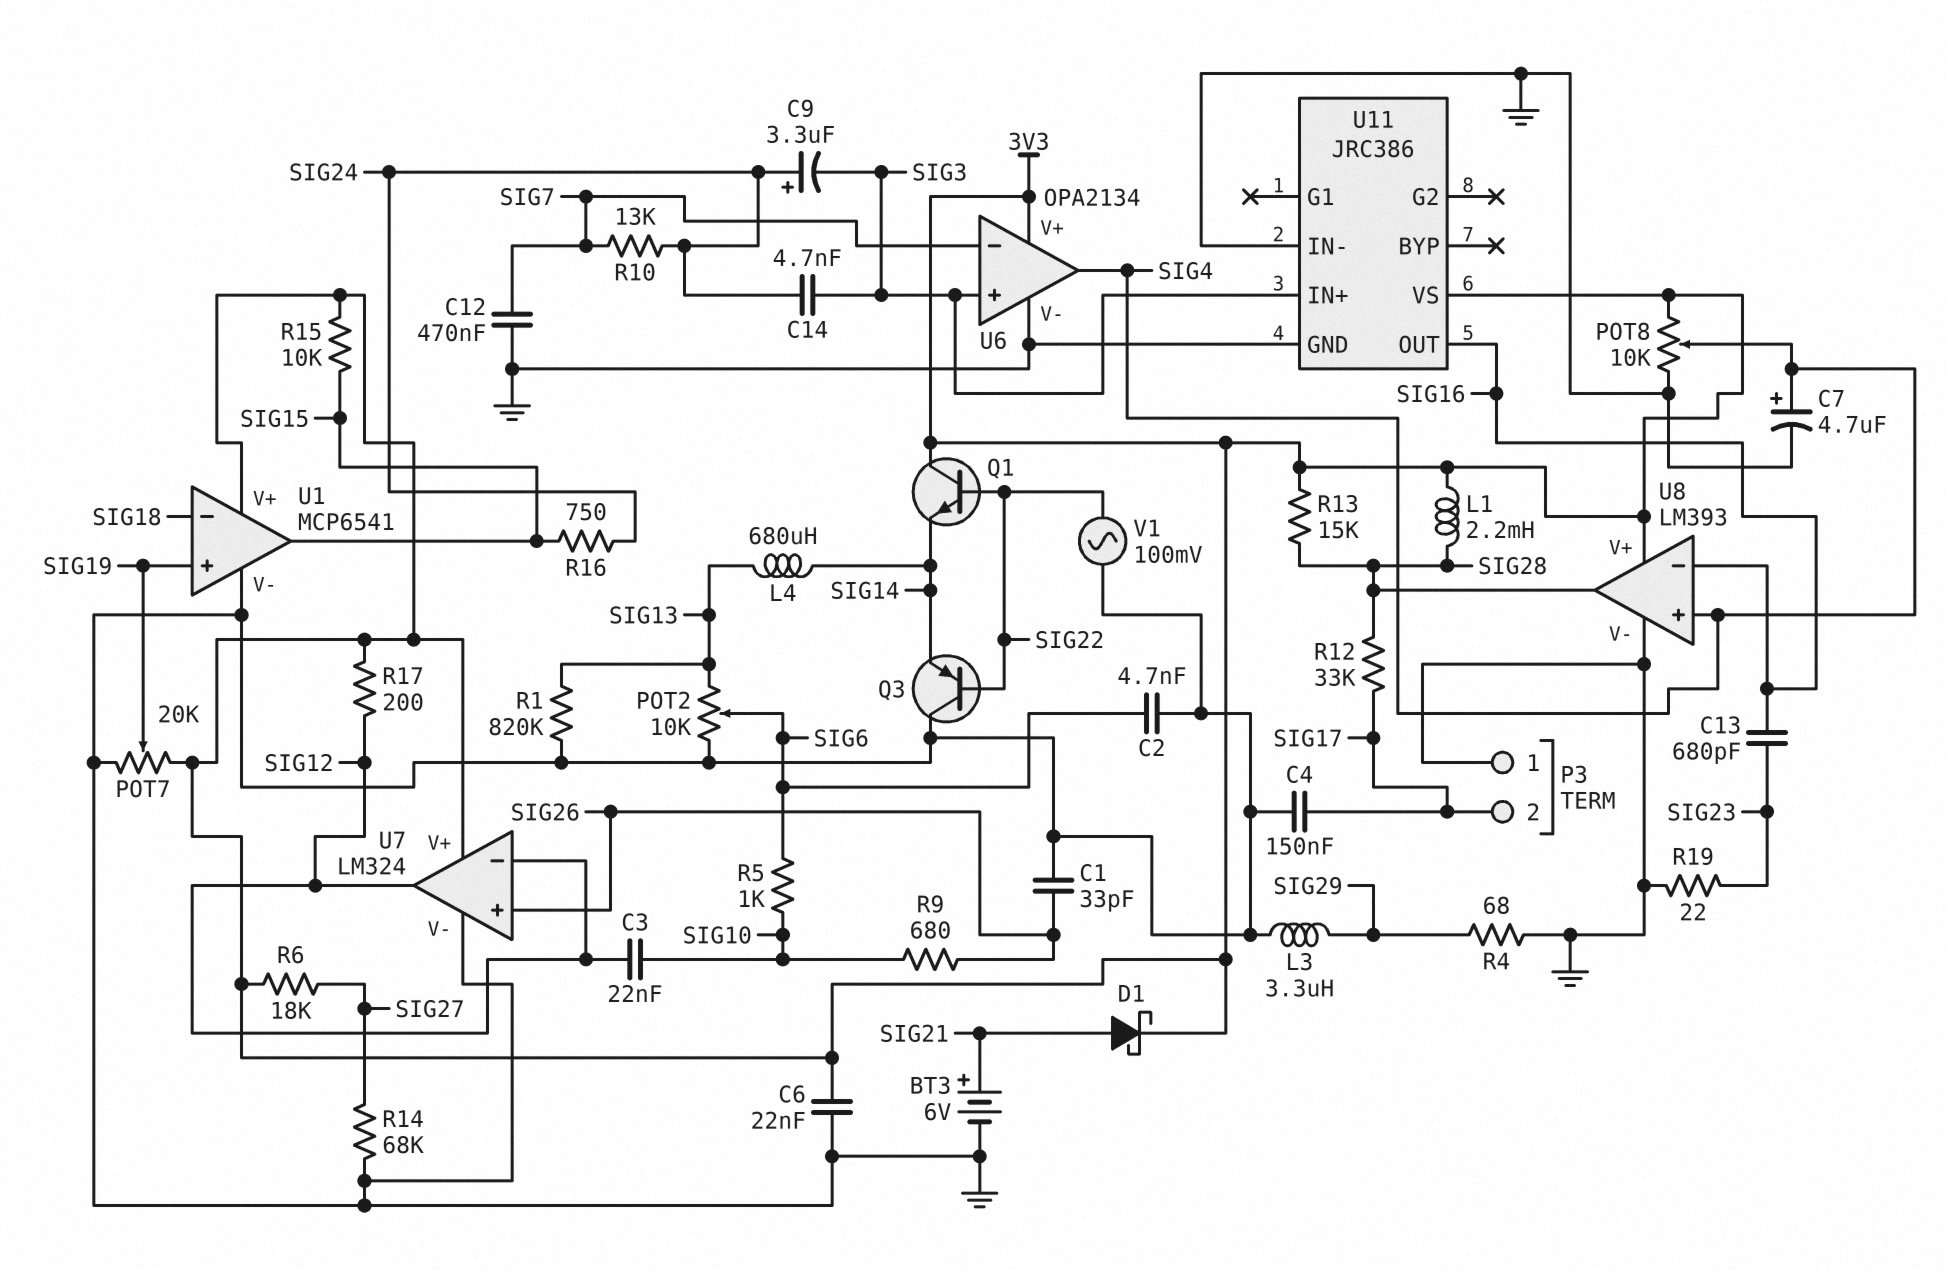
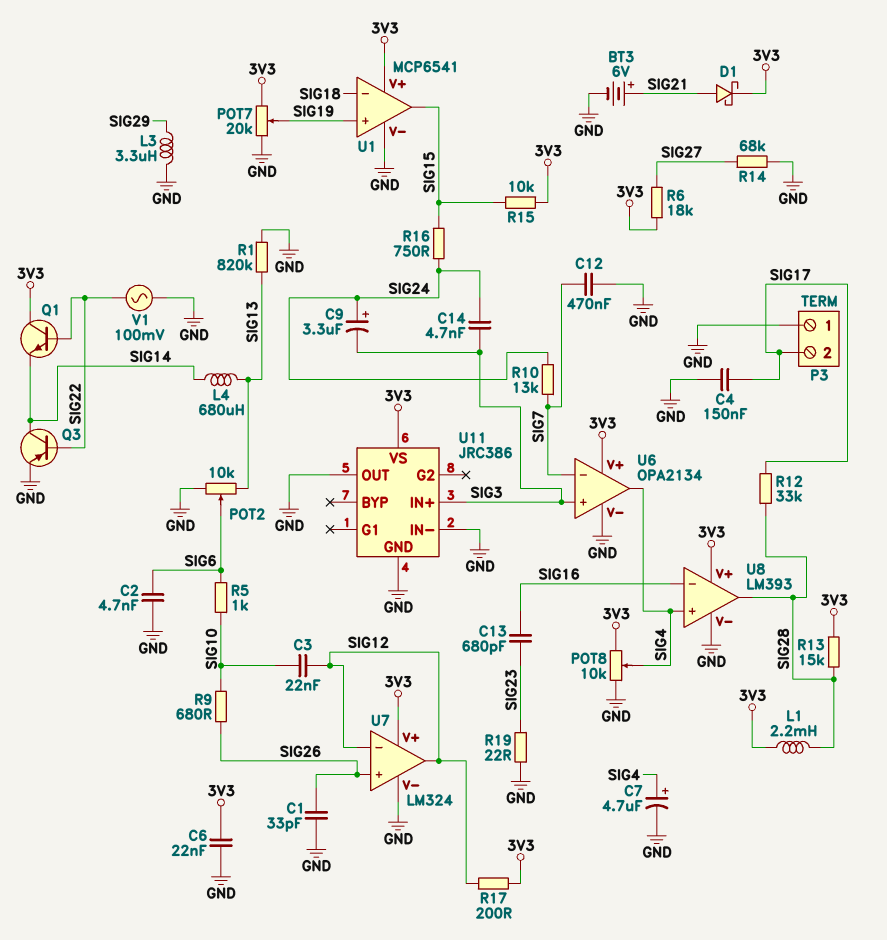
Q3: PNP (B SIG22, C GND, E SIG14) -> PNP (B SIG22, C SIG14, E GND)
R4: 68 (GND, SIG29) -> none
U11 pin OUT: SIG16 -> GND

